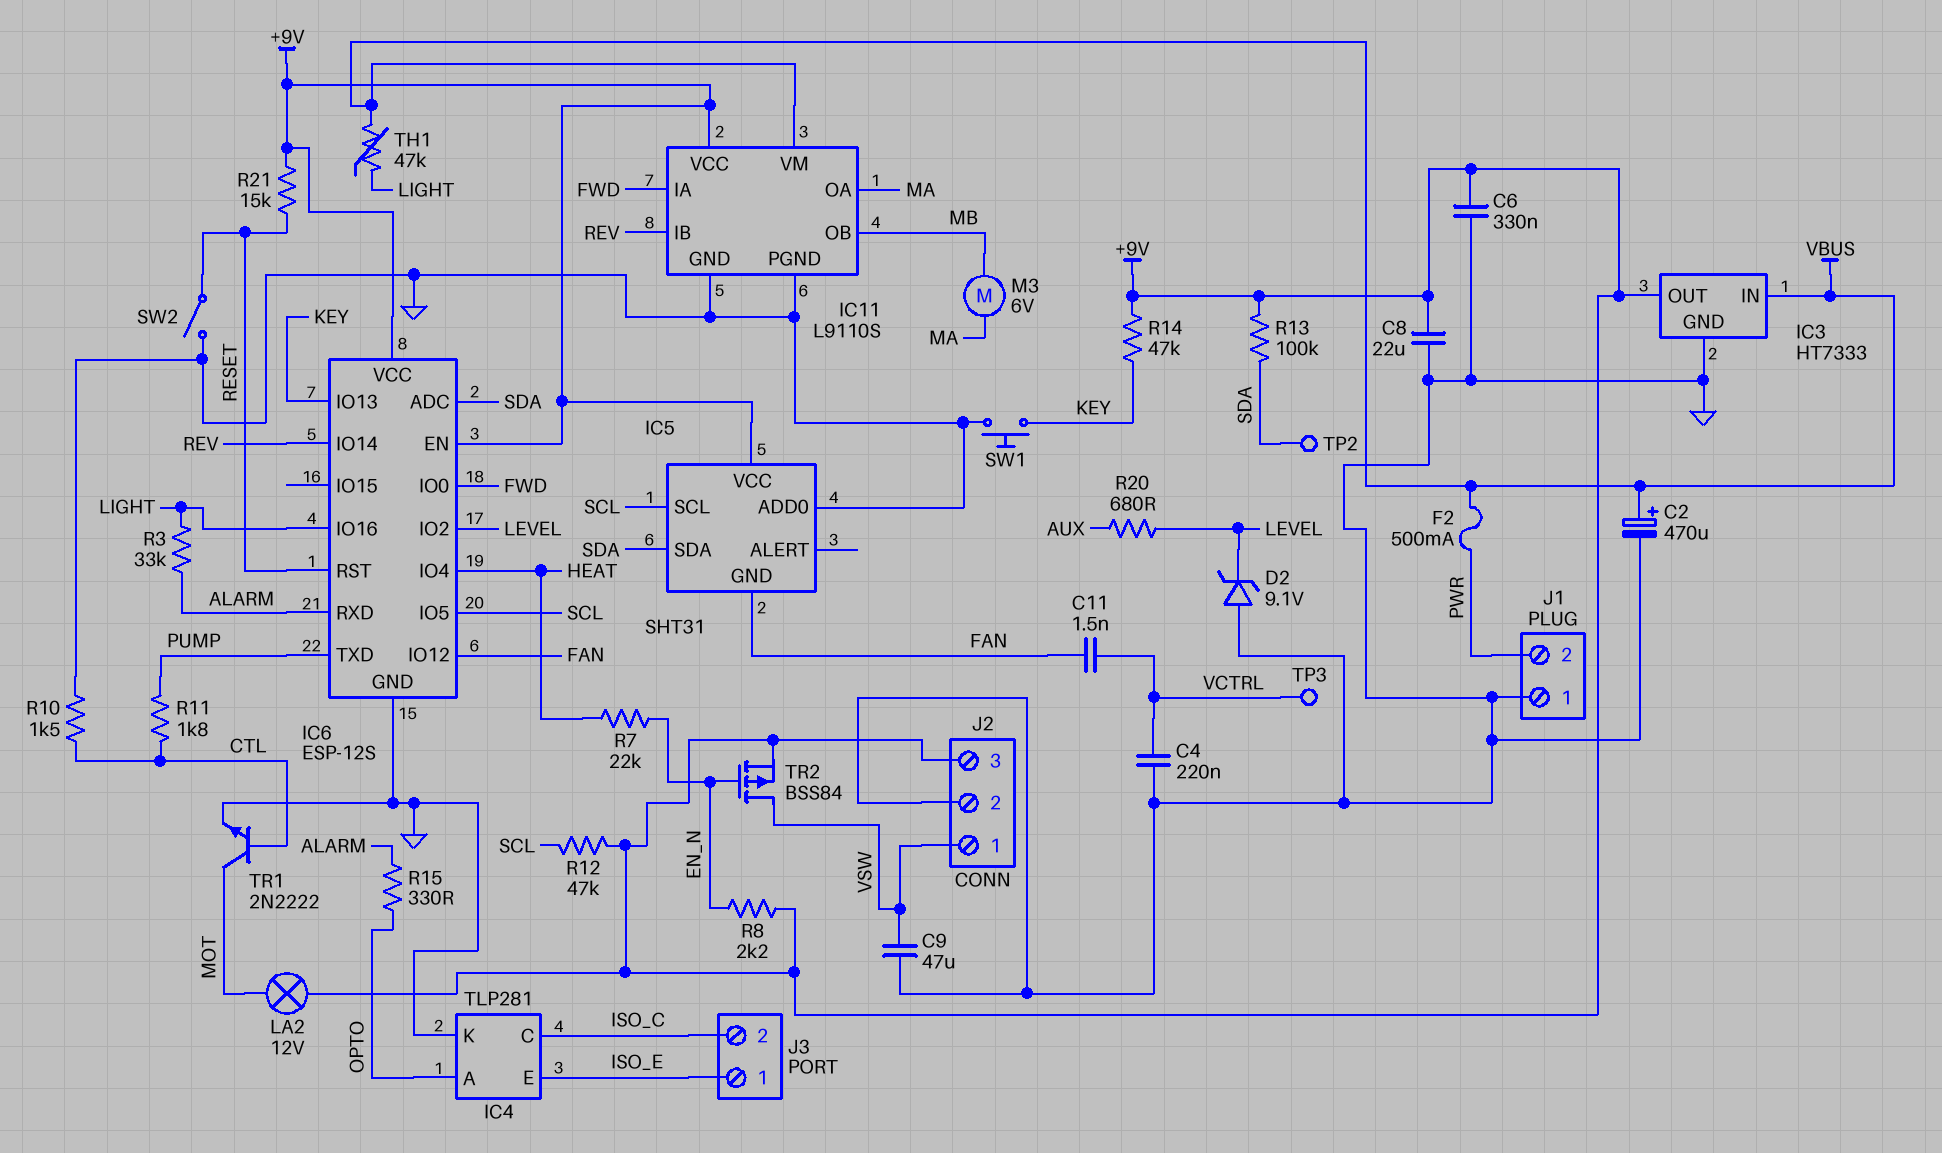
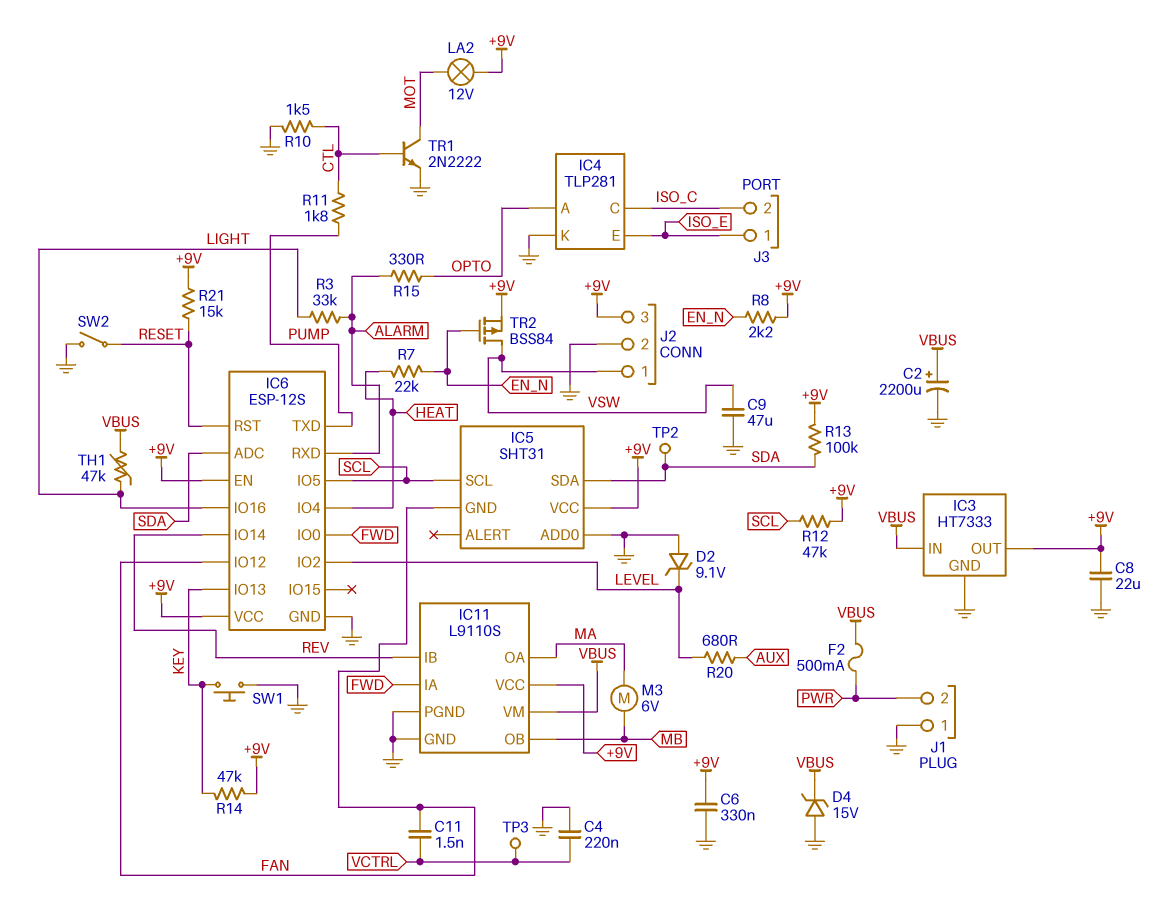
C2: 470uF (plus VBUS, minus GND) -> 2200uF (plus VBUS, minus GND)
D4: none -> zener 15V (A GND, K VBUS)

